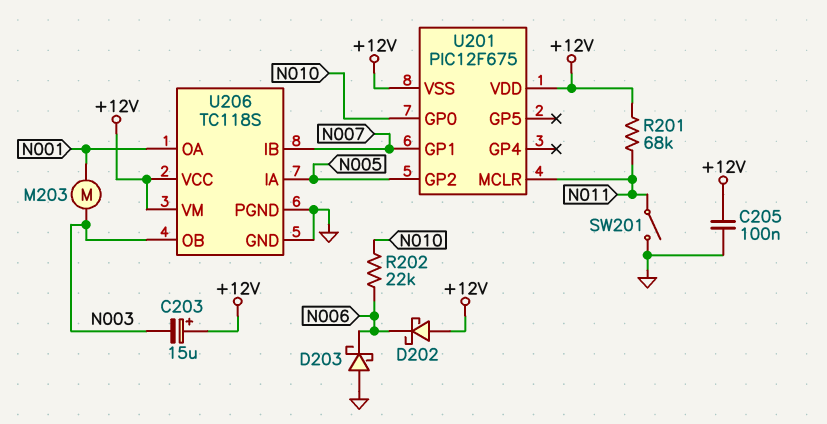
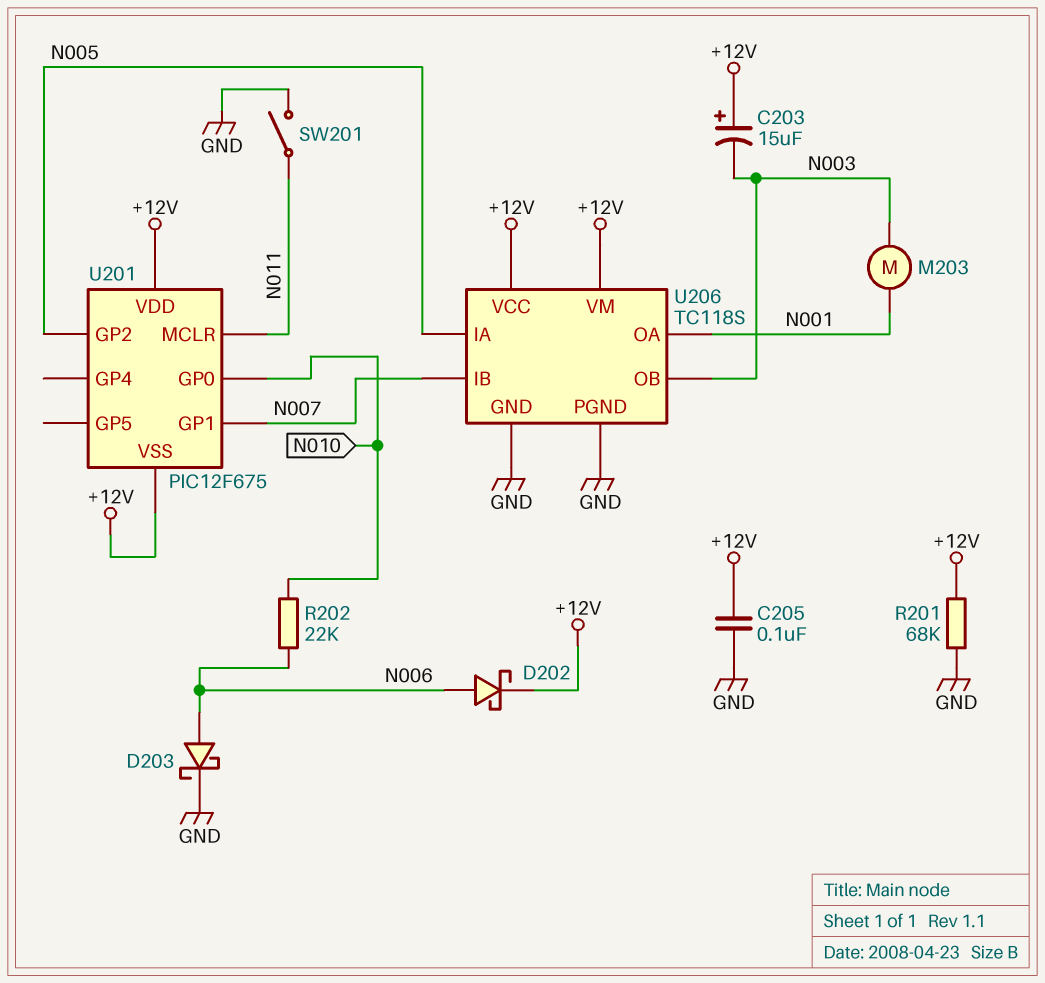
D202: schottky (A +12V, K N006) -> schottky (A N006, K +12V)
D203: schottky (A GND, K N006) -> schottky (A N006, K GND)
R201: 68k (+12V, N011) -> 68k (+12V, GND)

